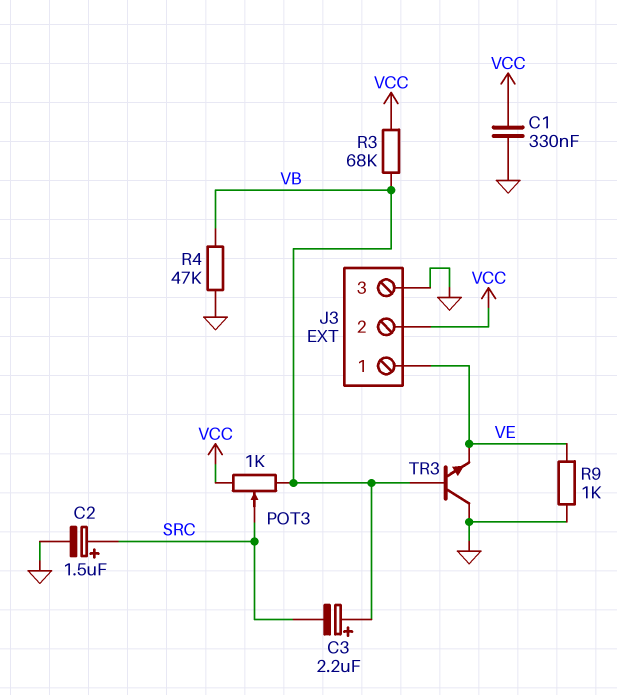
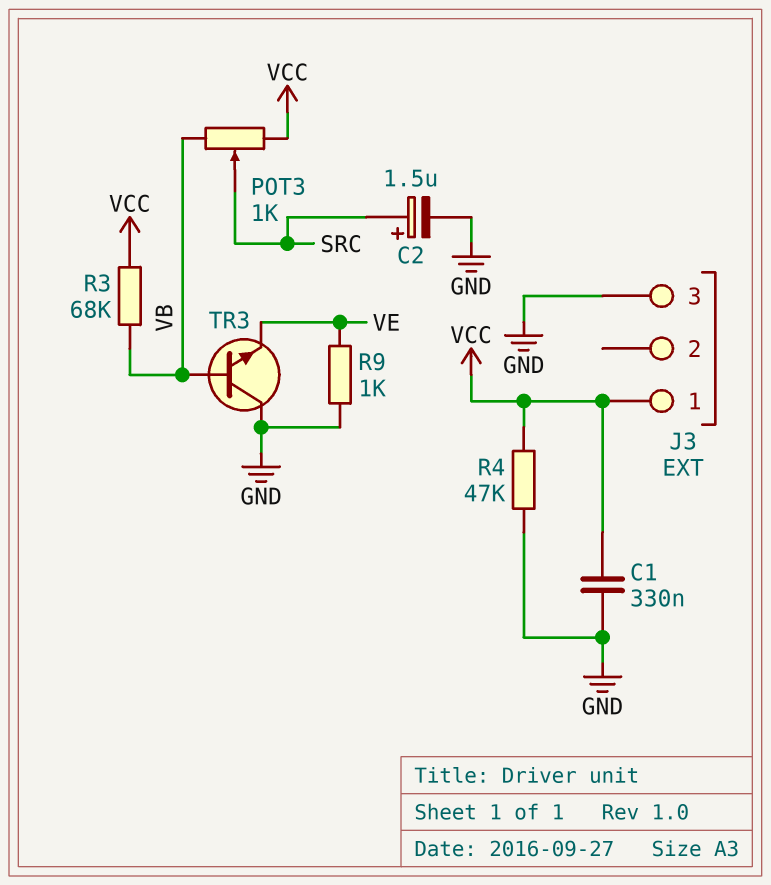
C3: 2.2uF (plus VB, minus SRC) -> none
J3 pin 1: VE -> VCC
J3 pin 2: VCC -> none
R4: 47k (GND, VB) -> 47k (GND, VCC)

